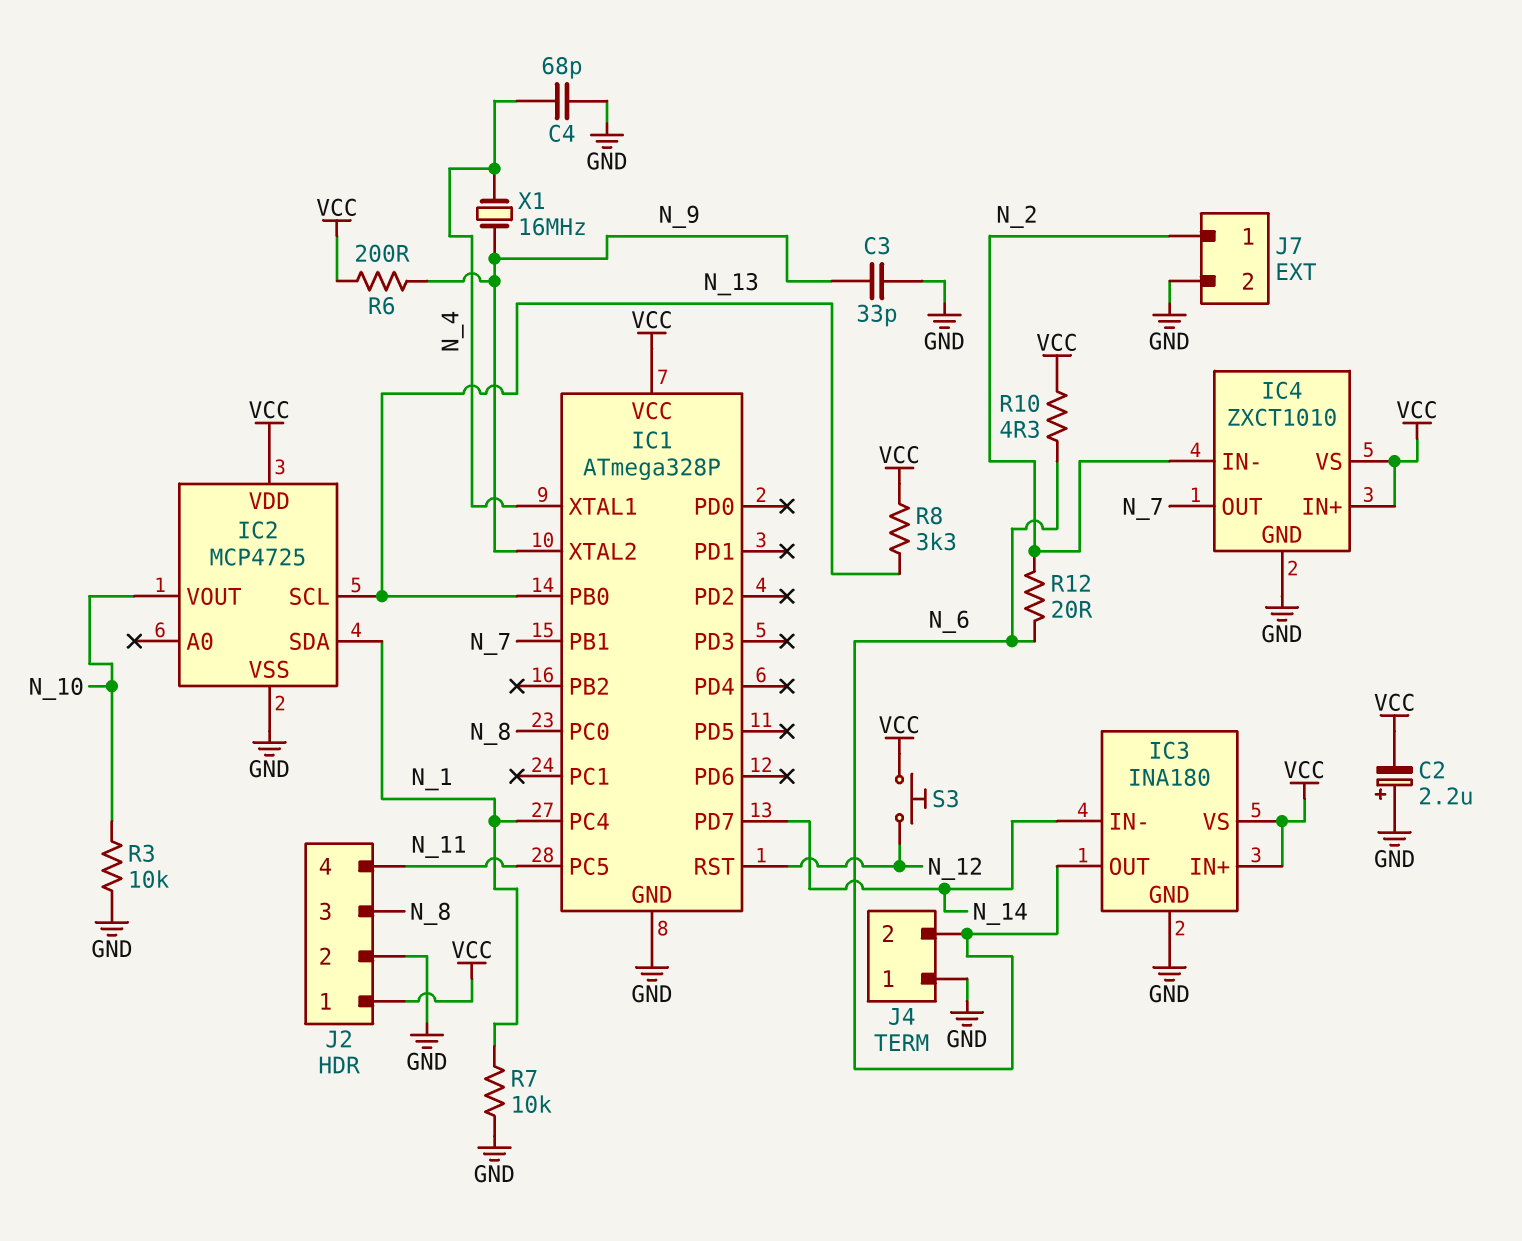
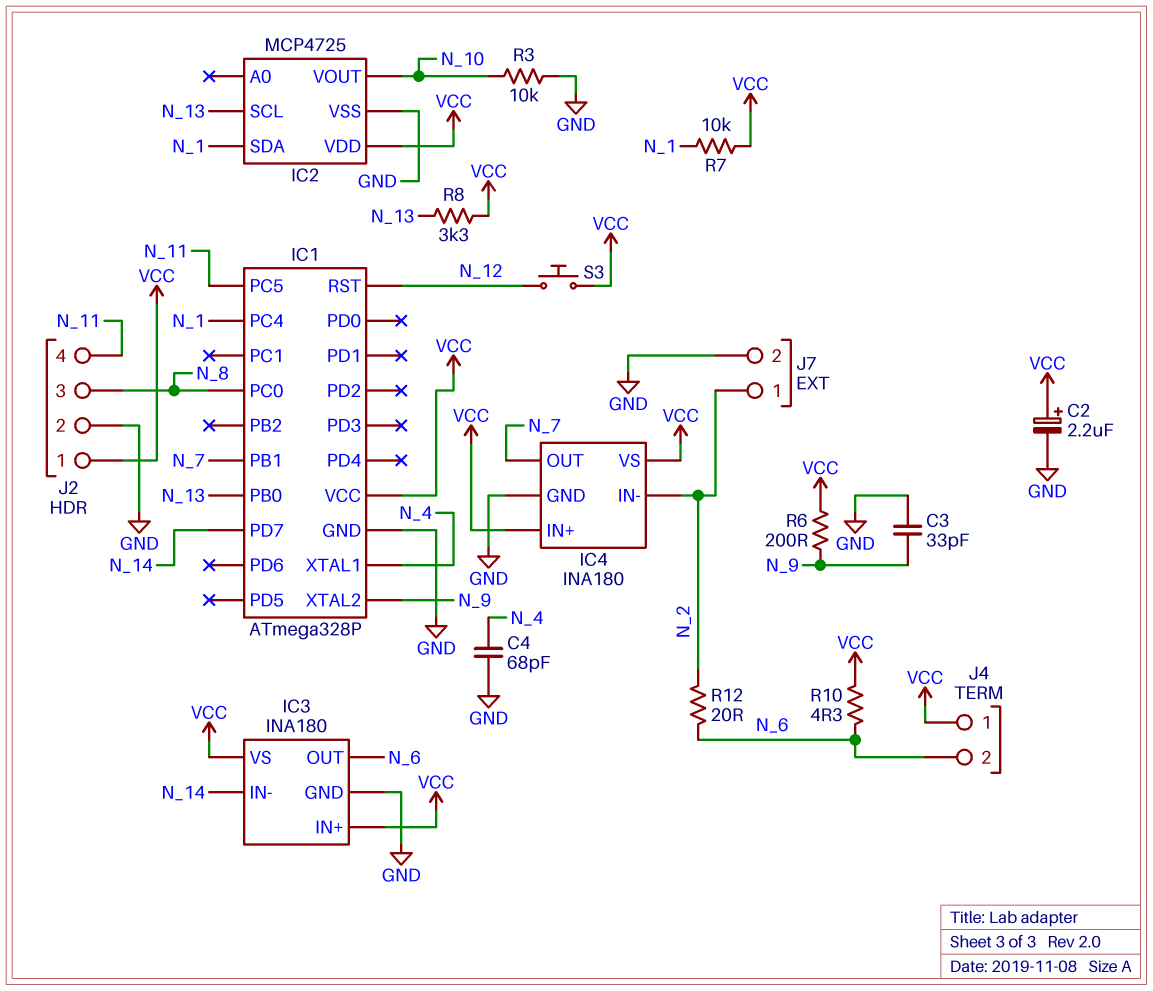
C2: 2.2uF (plus GND, minus VCC) -> 2.2uF (plus VCC, minus GND)
IC4: ZXCT1010 -> INA180
J4 pin 1: GND -> VCC
R7: 10k (GND, N_1) -> 10k (N_1, VCC)
X1: 16MHz (N_4, N_9) -> none

